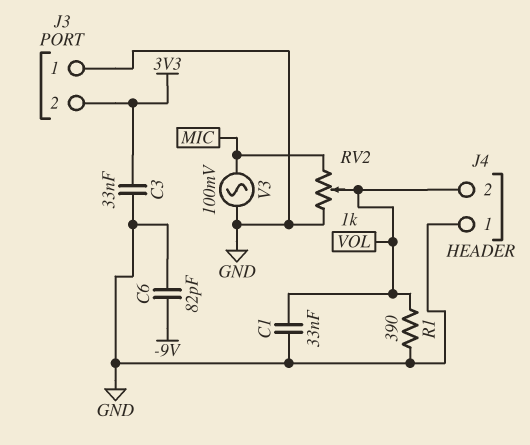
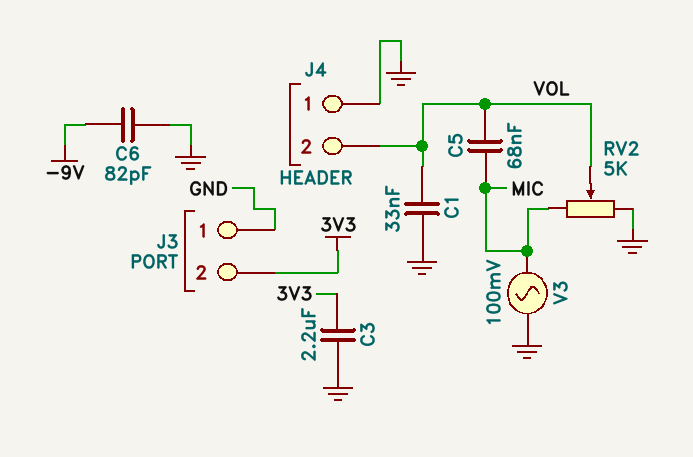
C3: 33nF (3V3, GND) -> 2.2uF (3V3, GND)
C5: none -> 68nF (MIC, VOL)
R1: 390 (GND, VOL) -> none
RV2: 1k (GND, MIC, wiper VOL) -> 5k (GND, MIC, wiper VOL)

